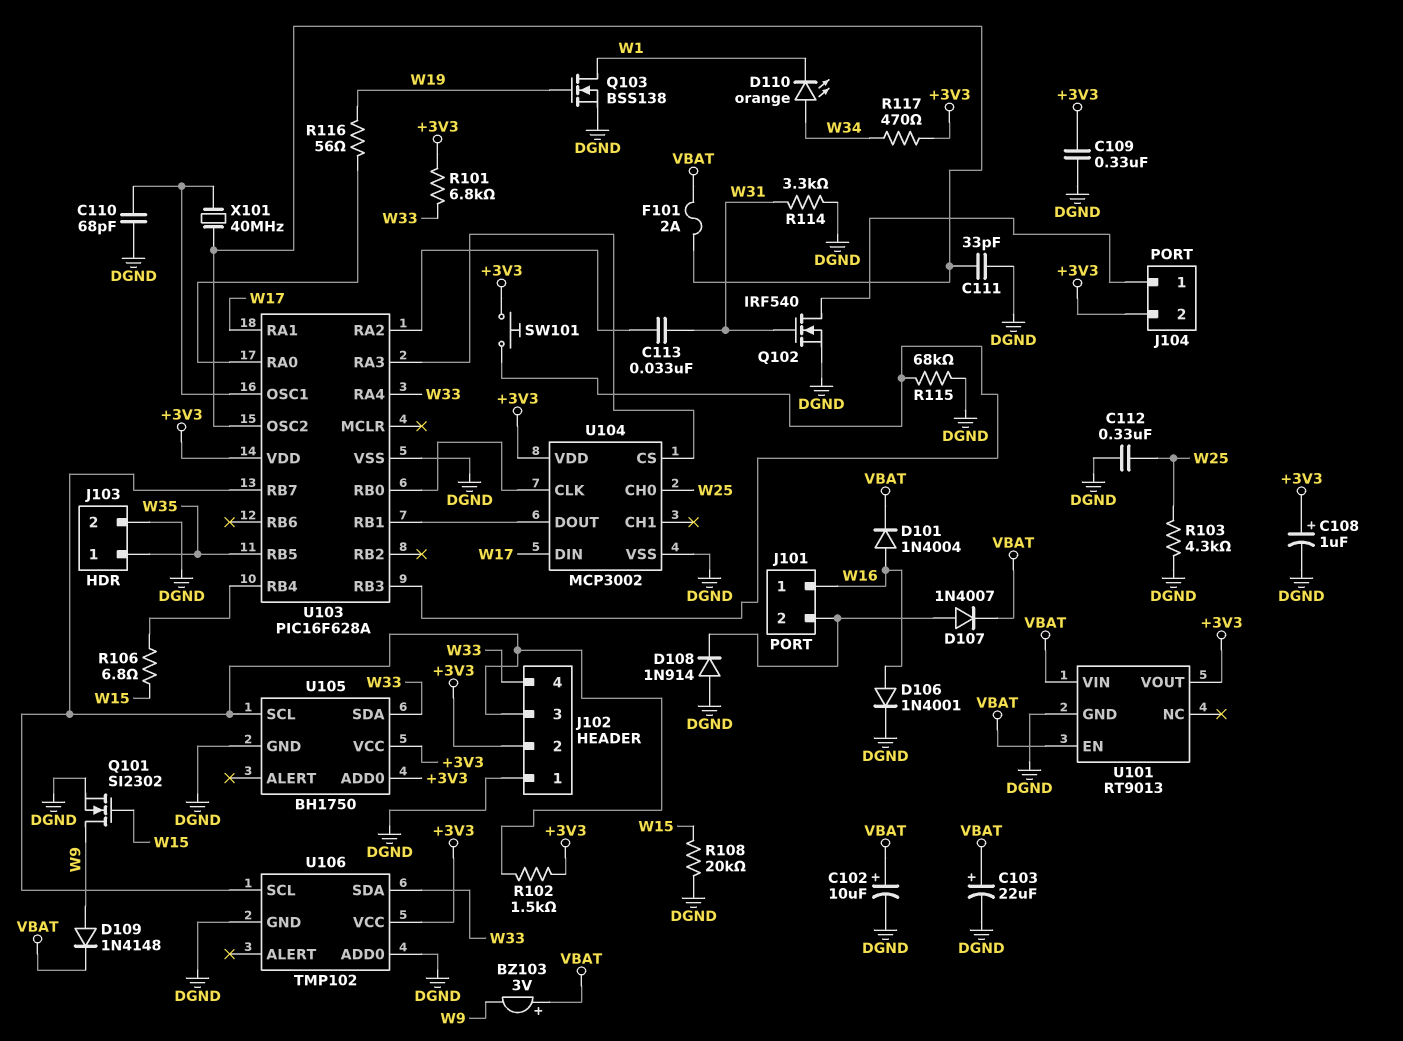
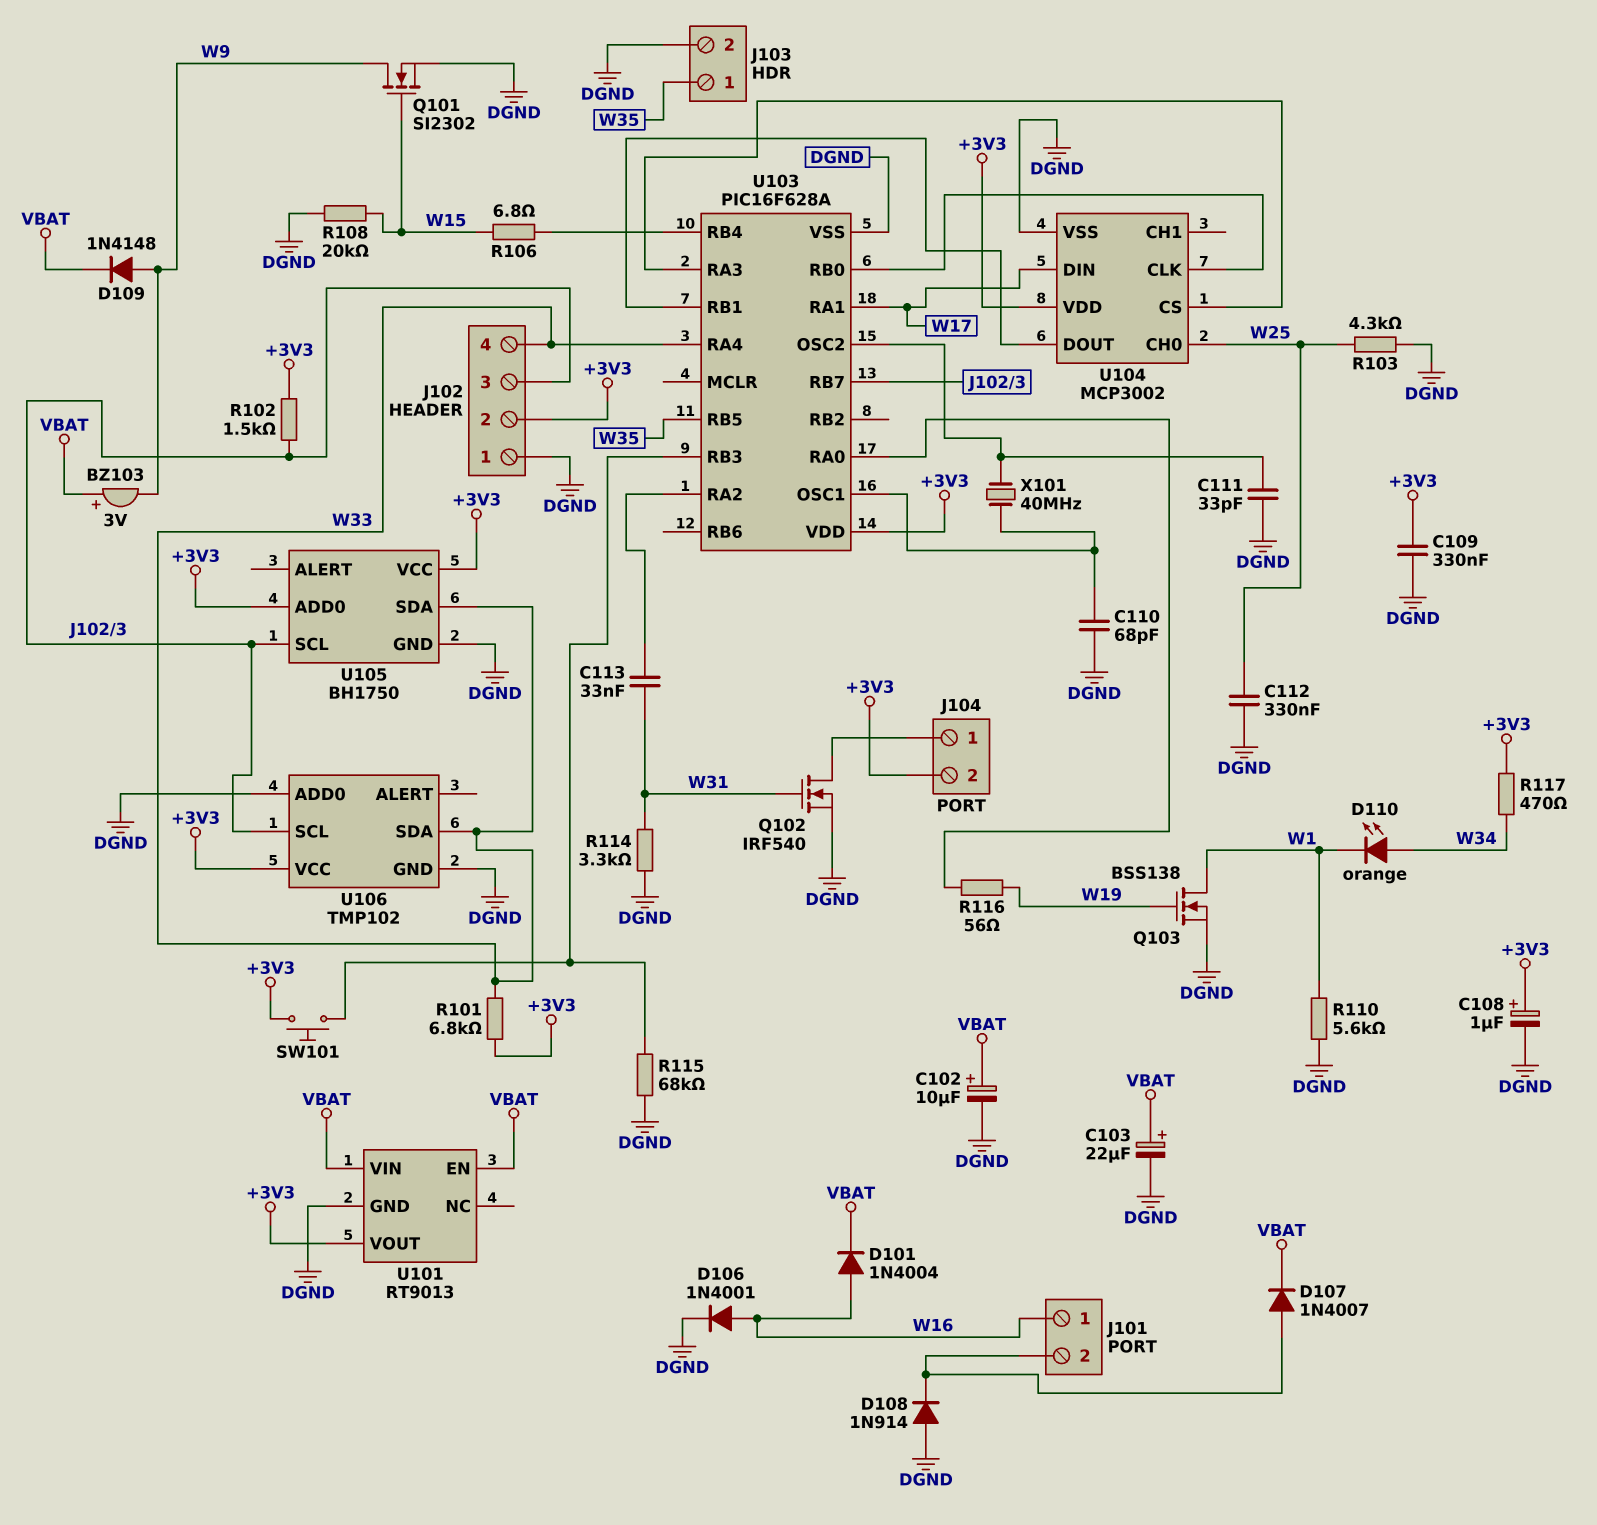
F101: 2A (U103/OSC2, VBAT) -> none
R110: none -> 5.6k (DGND, W1)

